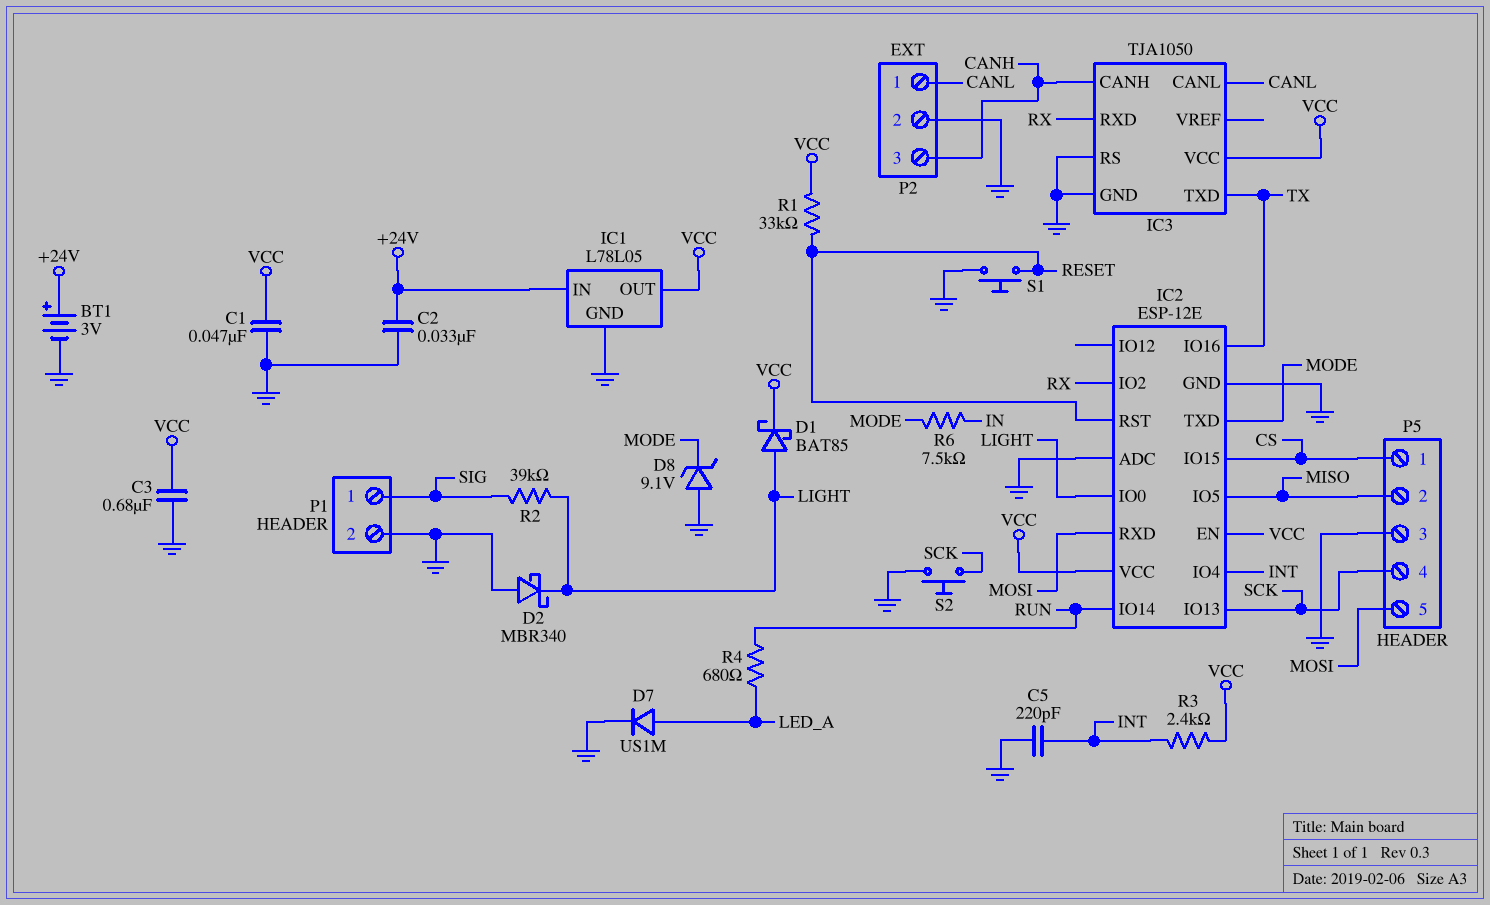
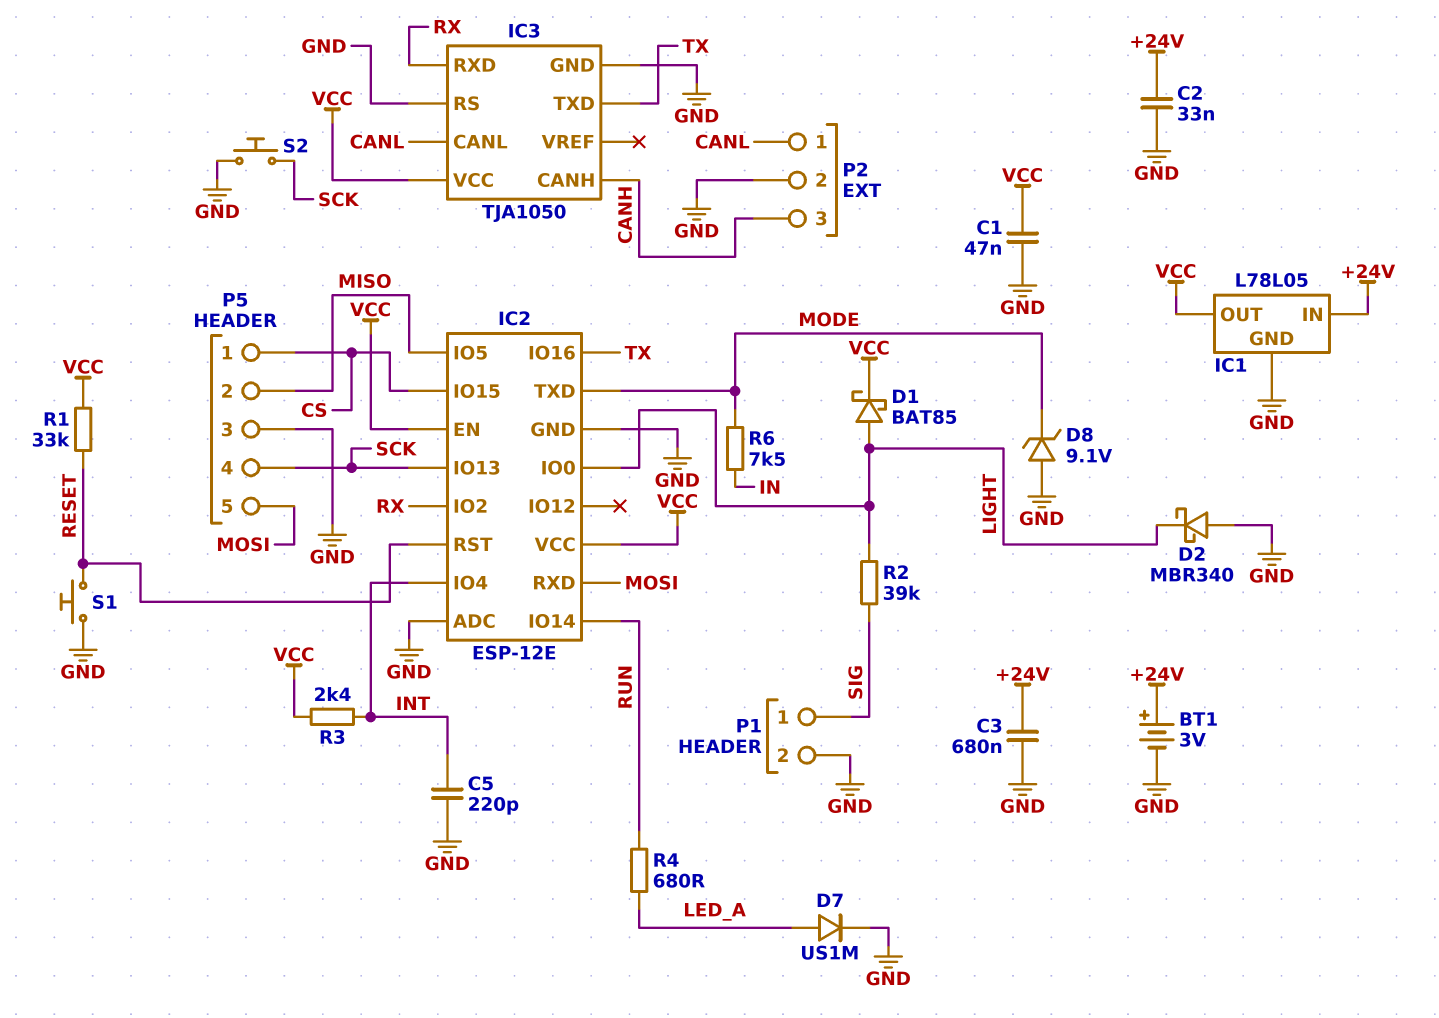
C3: 680nF (GND, VCC) -> 680nF (+24V, GND)

